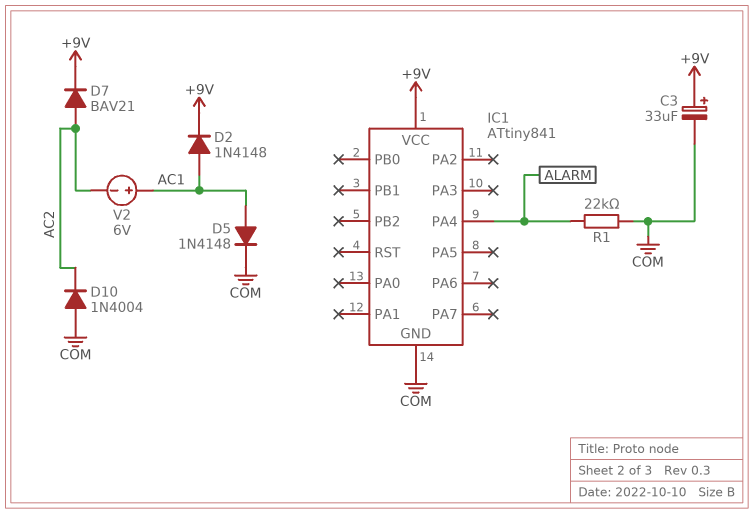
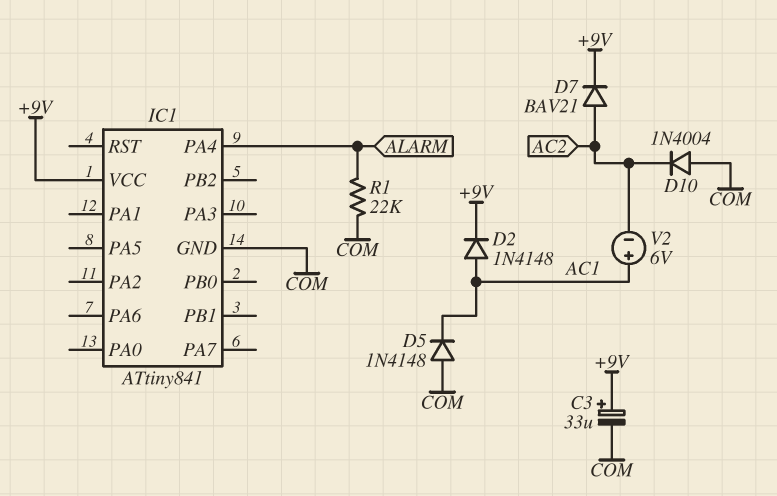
D5: diode 1N4148 (A AC1, K COM) -> diode 1N4148 (A COM, K AC1)

